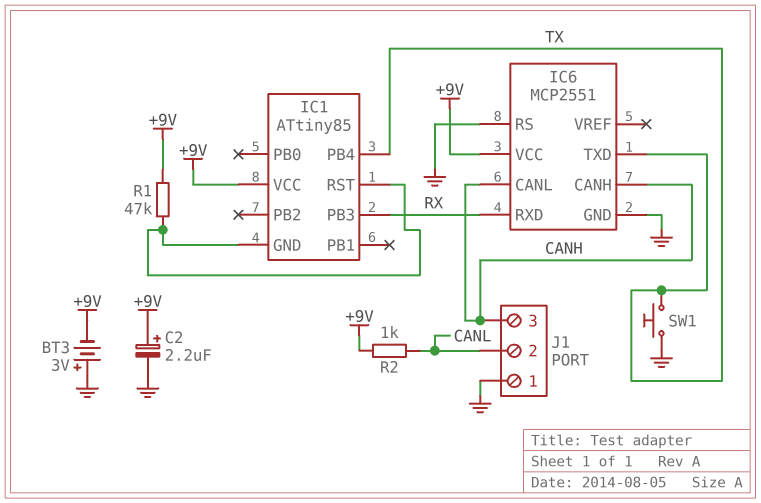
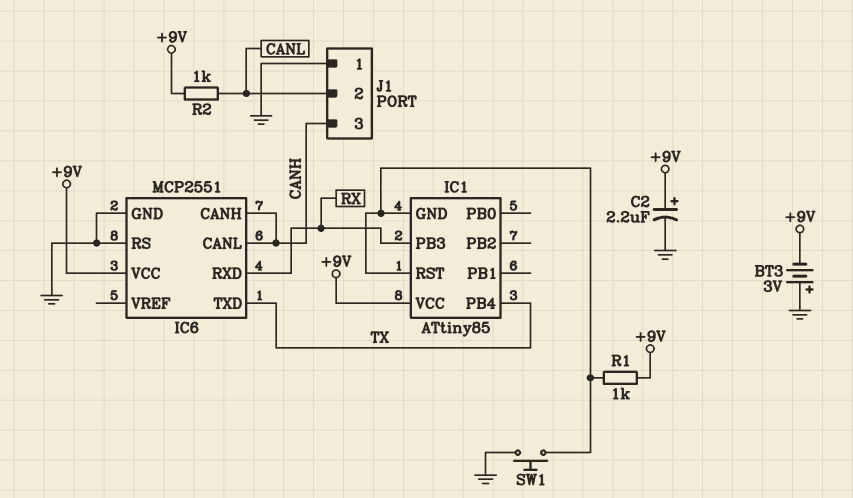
R1: 47k (+9V, IC1/GND) -> 1k (+9V, IC1/GND)
SW1: button (GND, TX) -> button (GND, IC1/GND)

